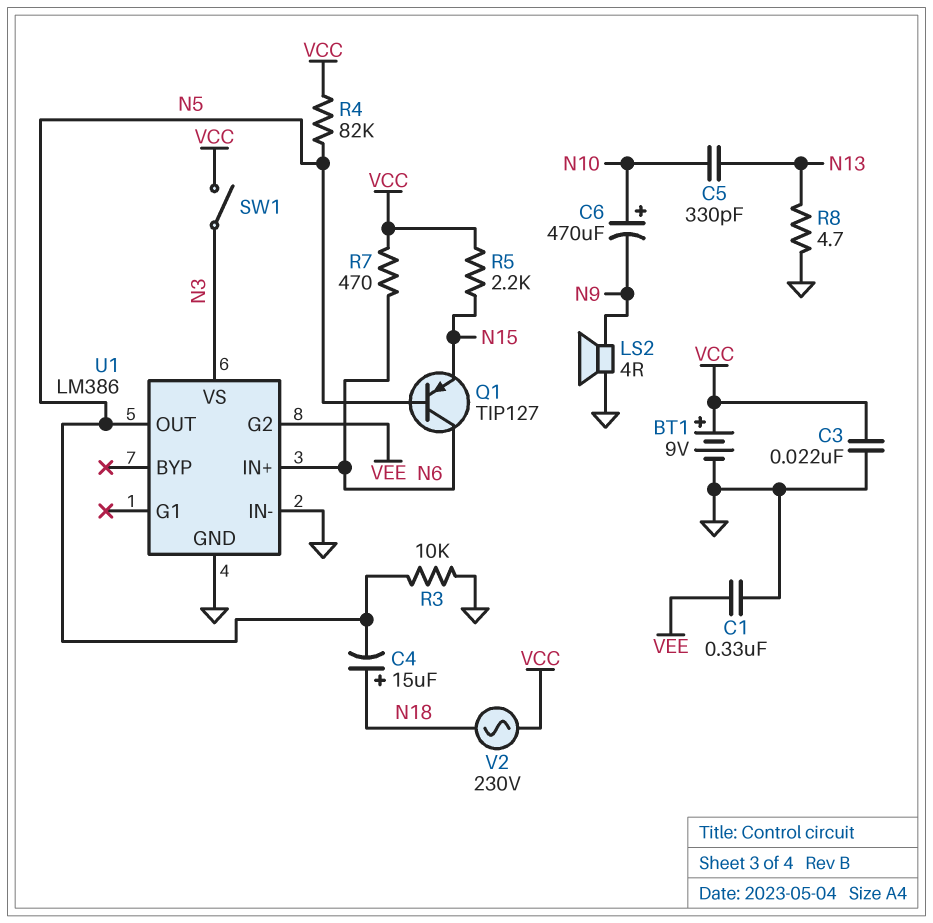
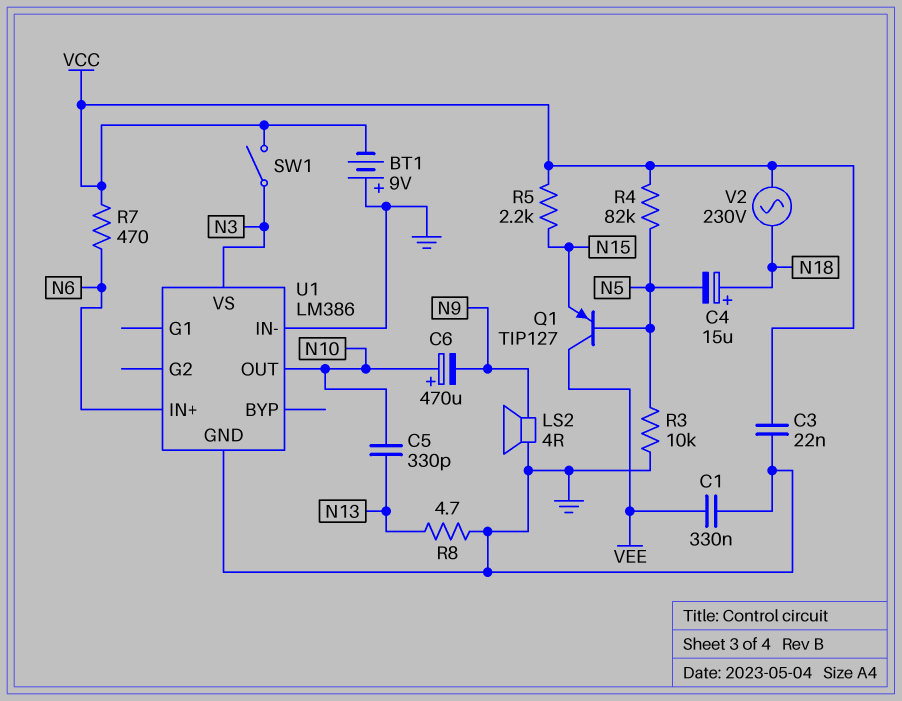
BT1: 9V (plus VCC, minus GND) -> 9V (plus GND, minus VCC)
Q1: PNP TIP127 (B N5, C N6, E N15) -> PNP TIP127 (B N5, C VEE, E N15)
U1 pin G2: VEE -> none
U1 pin OUT: N5 -> N10

